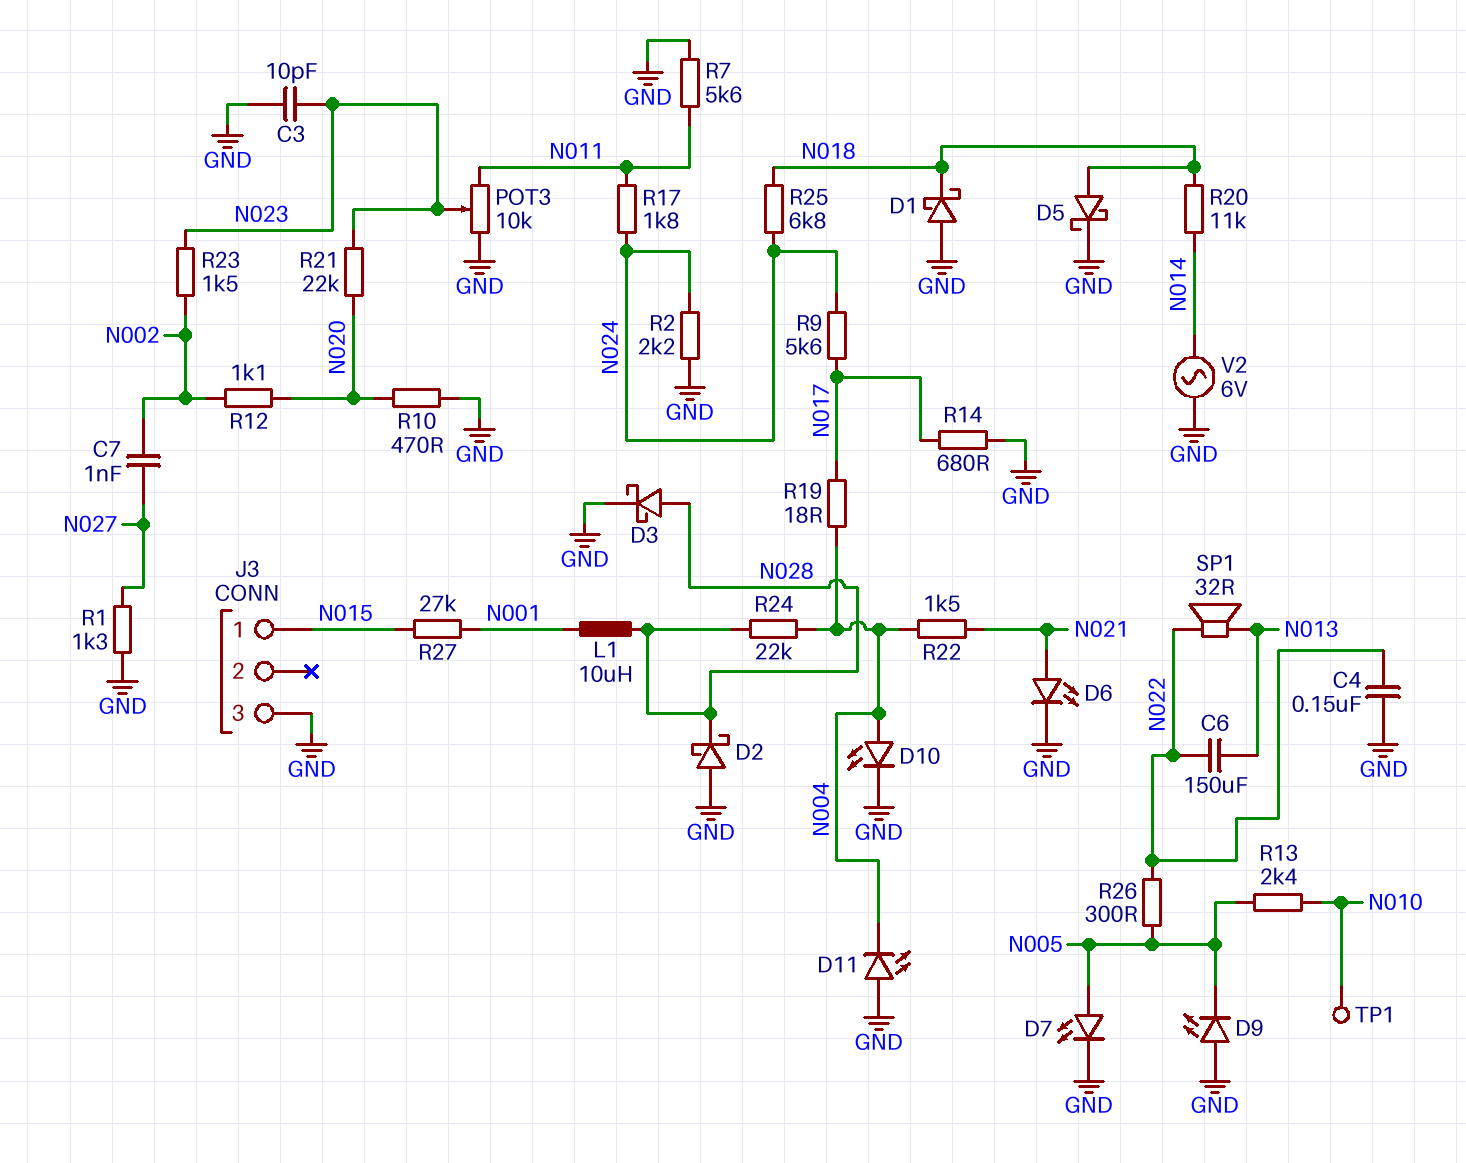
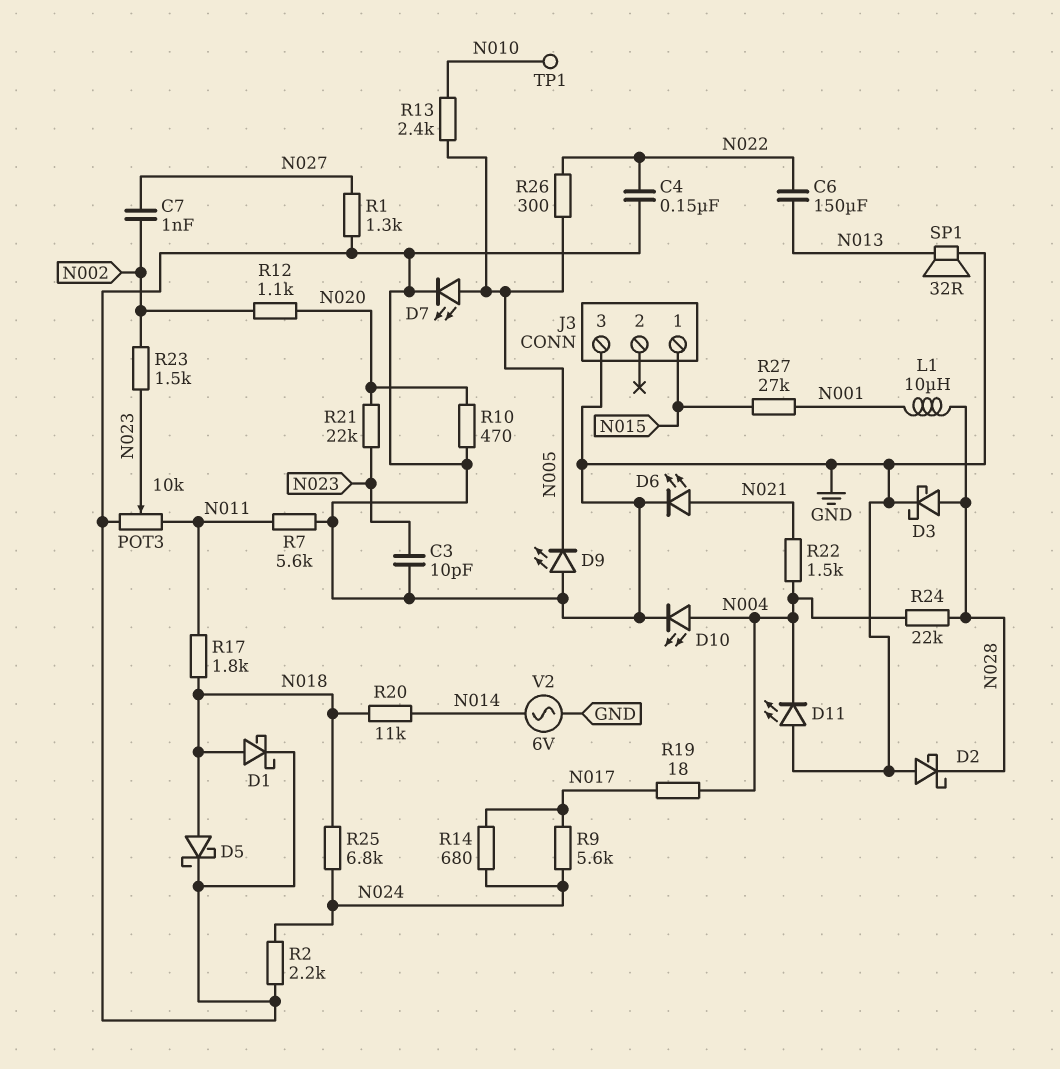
D1: schottky (A GND, K N018) -> schottky (A N018, K GND)
R14: 680 (GND, N017) -> 680 (N017, N024)
R17: 1.8k (N011, N024) -> 1.8k (N011, N018)
SP1: speaker 32R (N013, N022) -> speaker 32R (GND, N013)

